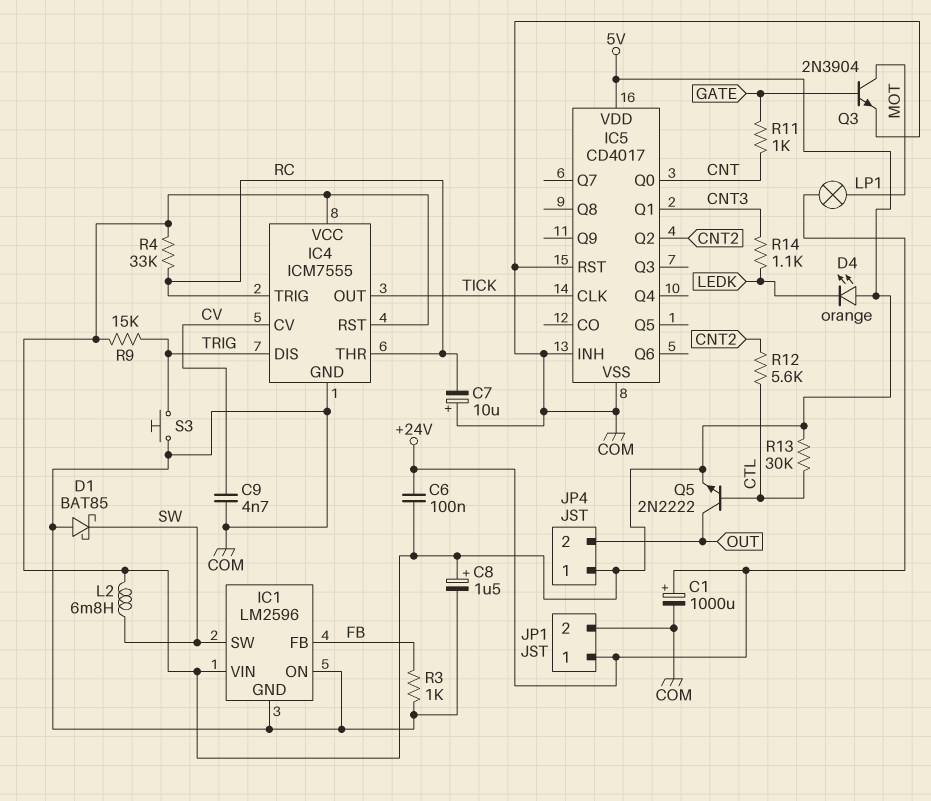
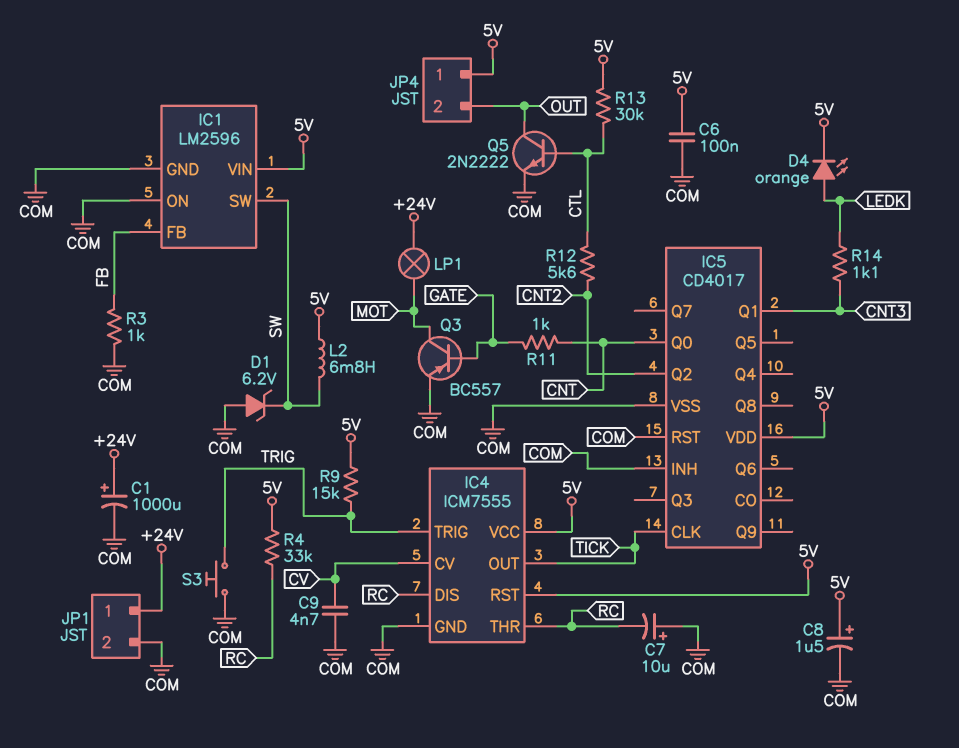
C6: 100nF (+24V, 5V) -> 100nF (5V, COM)
D1: schottky BAT85 (A COM, K SW) -> zener 6.2V (A COM, K SW)
D4: LED orange (A 5V, K LEDK) -> LED orange (A LEDK, K 5V)
IC4 pin DIS: TRIG -> RC
IC4 pin TRIG: RC -> TRIG
Q3: NPN 2N3904 (B GATE, C MOT, E COM) -> PNP BC557 (B GATE, C MOT, E COM)
Q5: NPN 2N2222 (B CTL, C OUT, E 5V) -> NPN 2N2222 (B CTL, C OUT, E COM)

